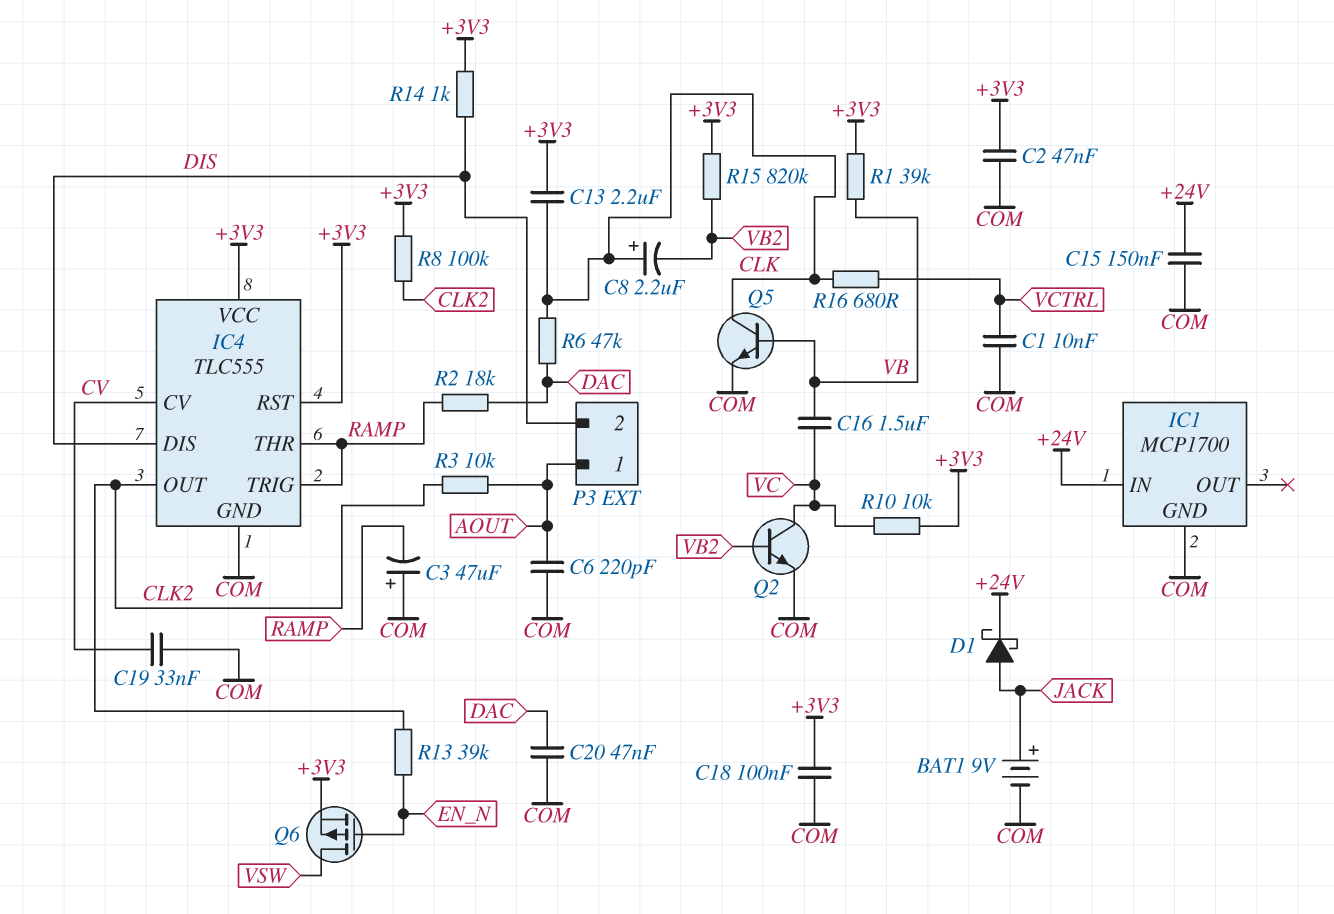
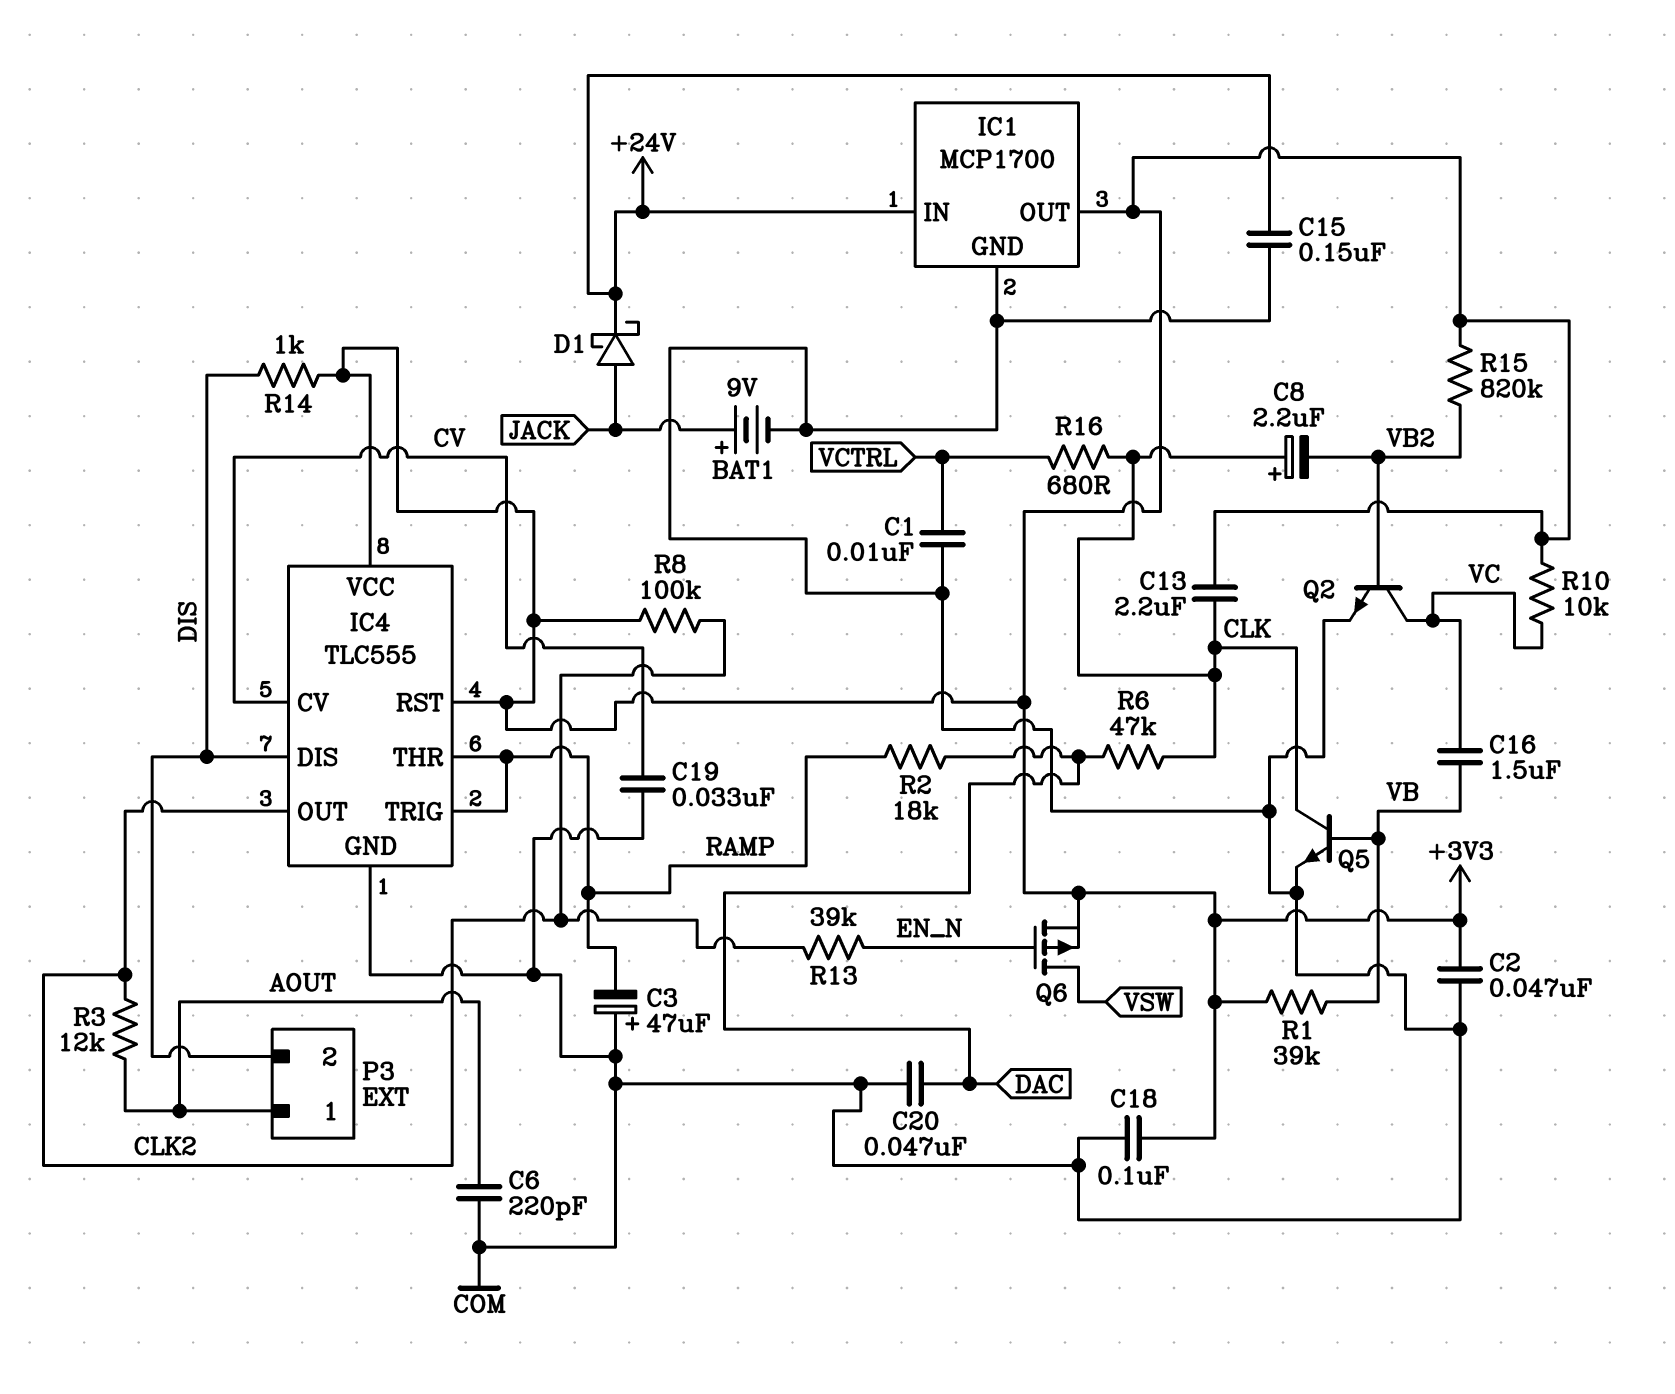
IC1 pin OUT: none -> +3V3
R3: 10k (AOUT, CLK2) -> 12k (AOUT, CLK2)

